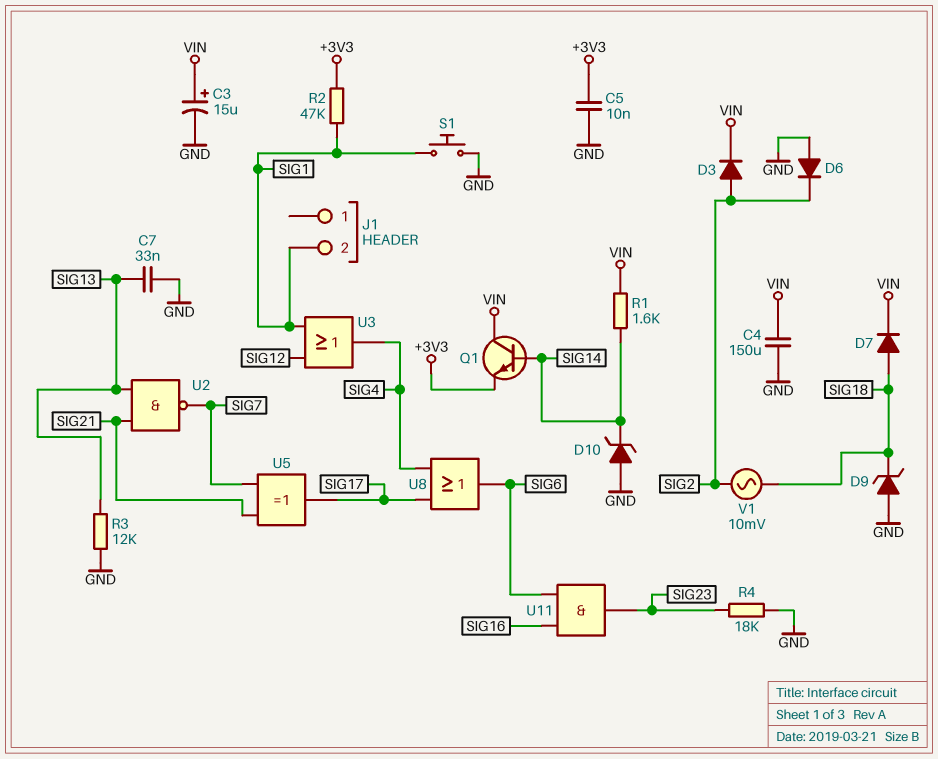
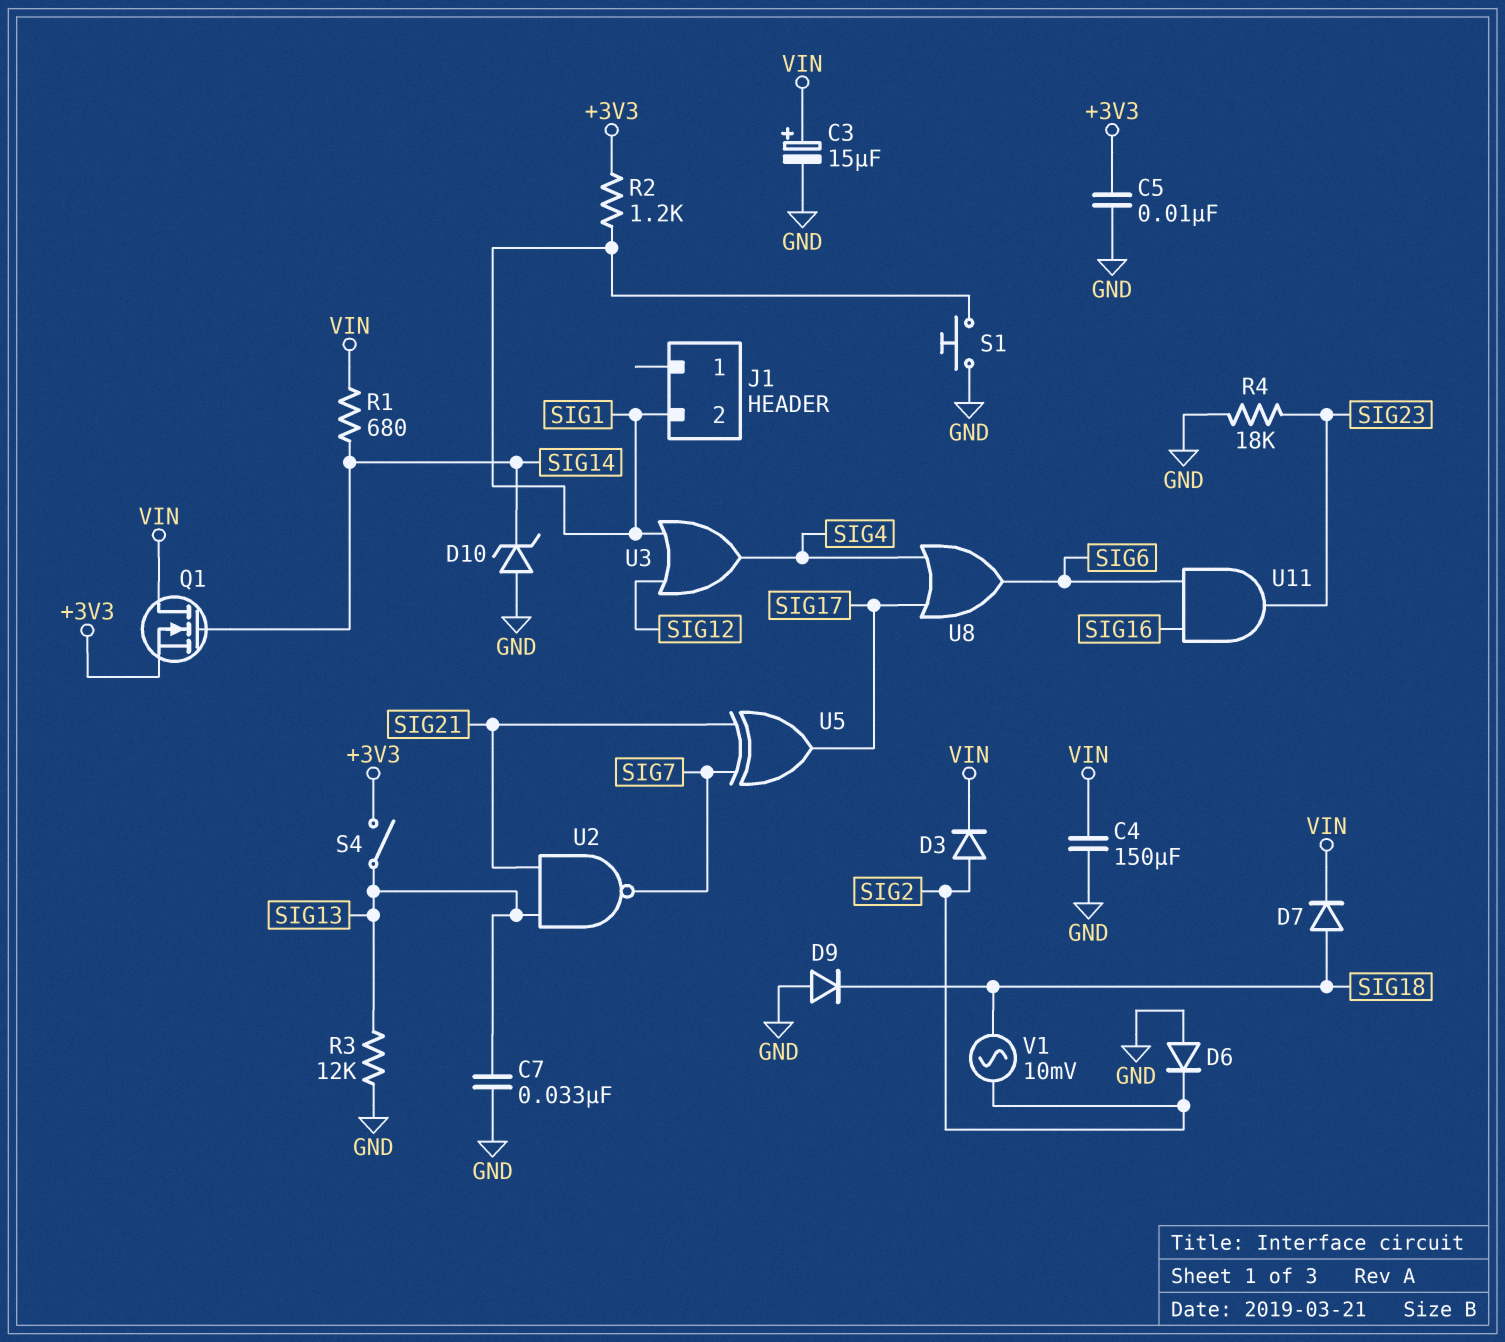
D9: zener (A GND, K SIG18) -> diode (A GND, K SIG18)
Q1: NPN (B SIG14, C VIN, E +3V3) -> NMOS (G SIG14, D VIN, S +3V3)
R1: 1.6k (SIG14, VIN) -> 680 (SIG14, VIN)
R2: 47k (+3V3, SIG1) -> 1.2k (+3V3, SIG1)
S4: none -> switch (+3V3, SIG13)

